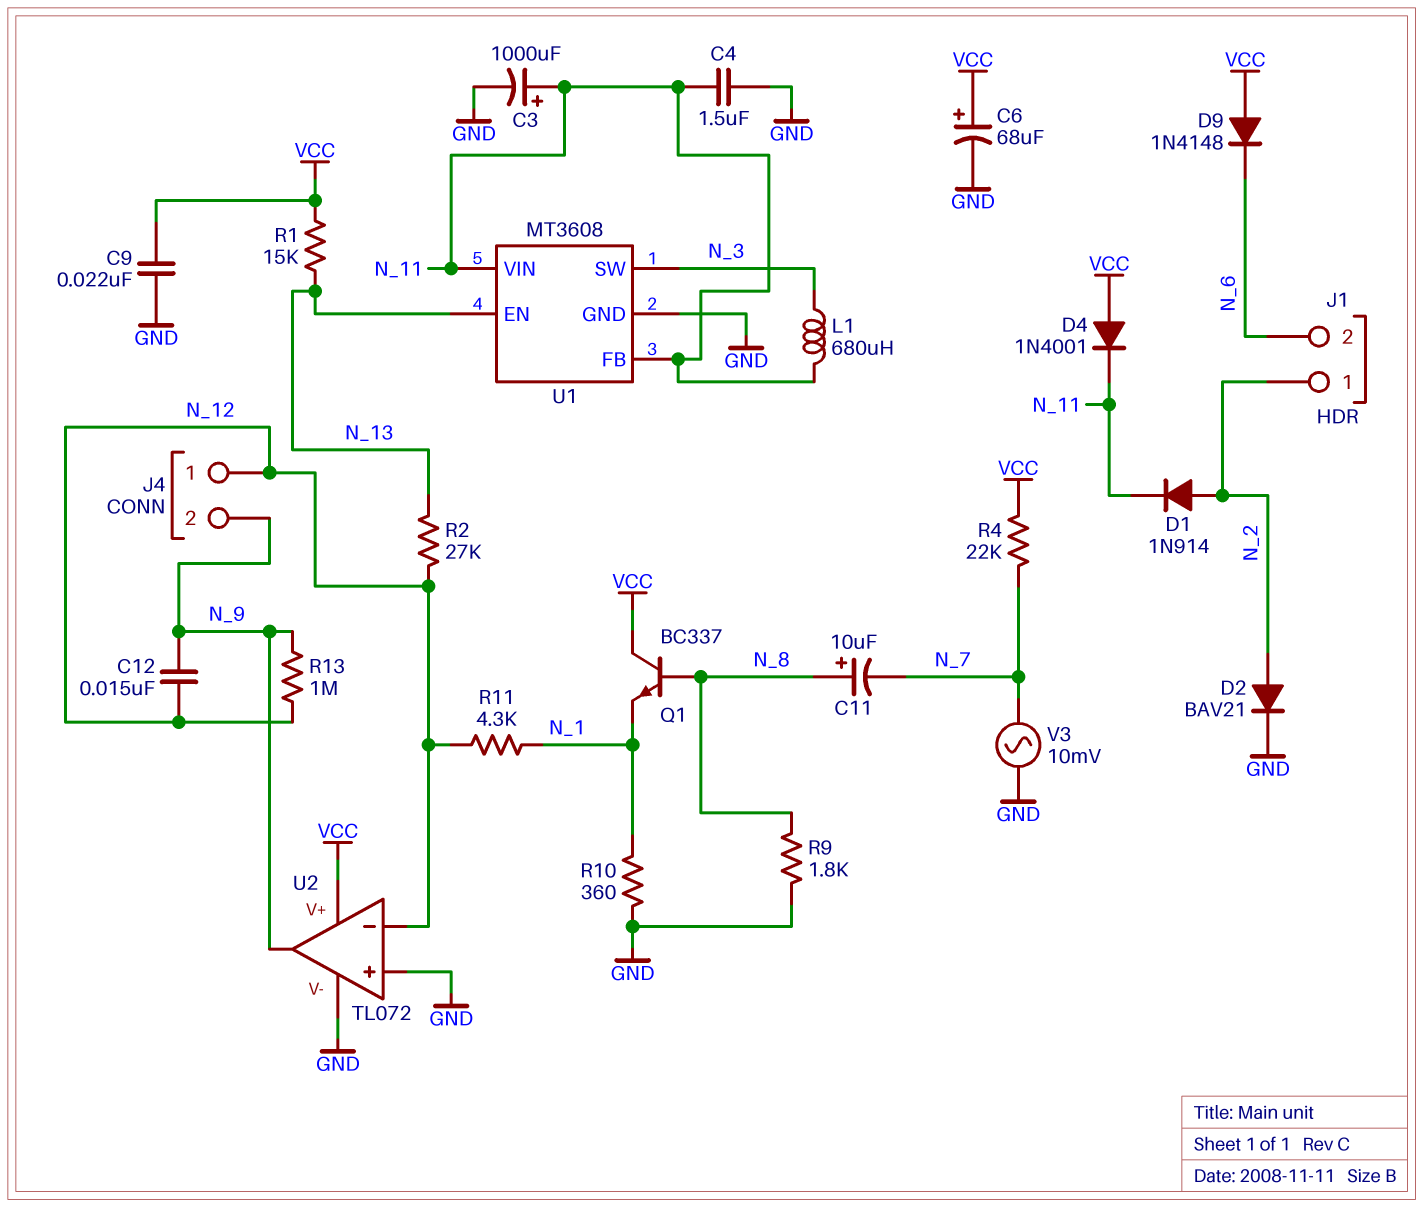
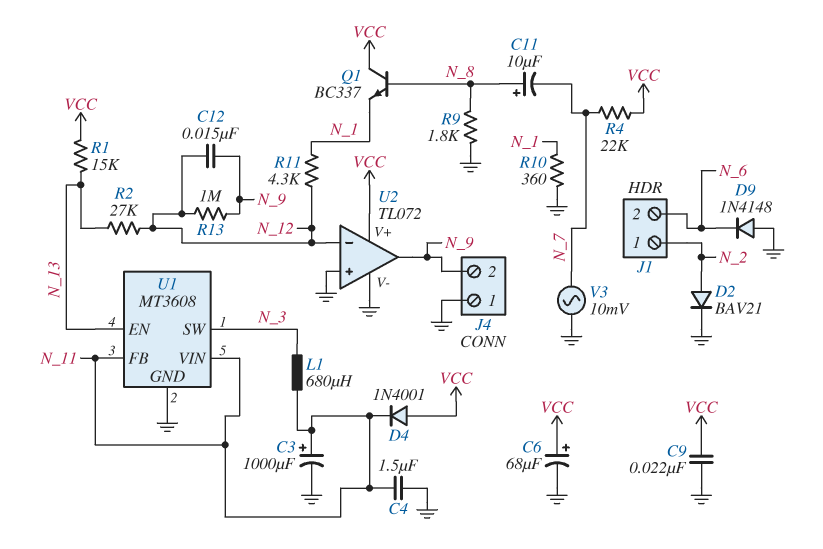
D1: diode 1N914 (A N_2, K N_11) -> none
D9: diode 1N4148 (A VCC, K N_6) -> diode 1N4148 (A GND, K N_6)
J4 pin 1: N_12 -> GND

